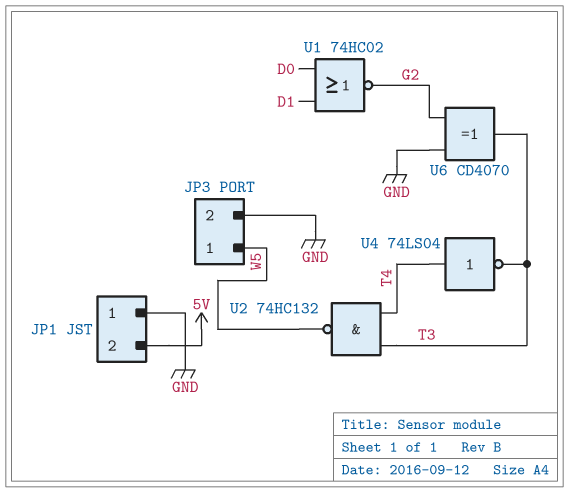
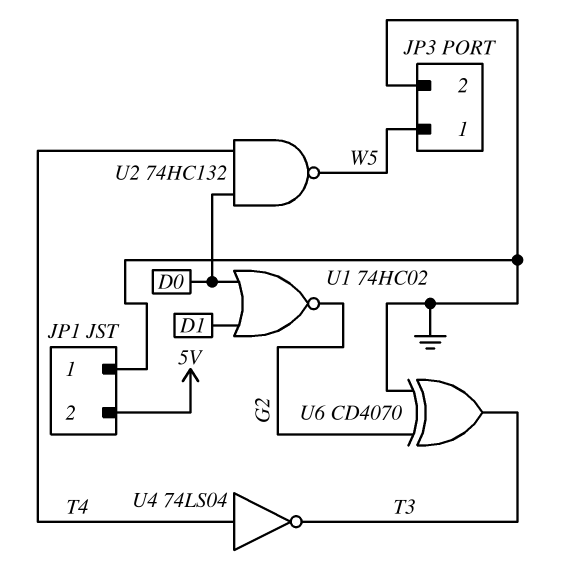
U2: NAND 74HC132 (in T3, in T4, out W5) -> NAND 74HC132 (in D0, in T4, out W5)

